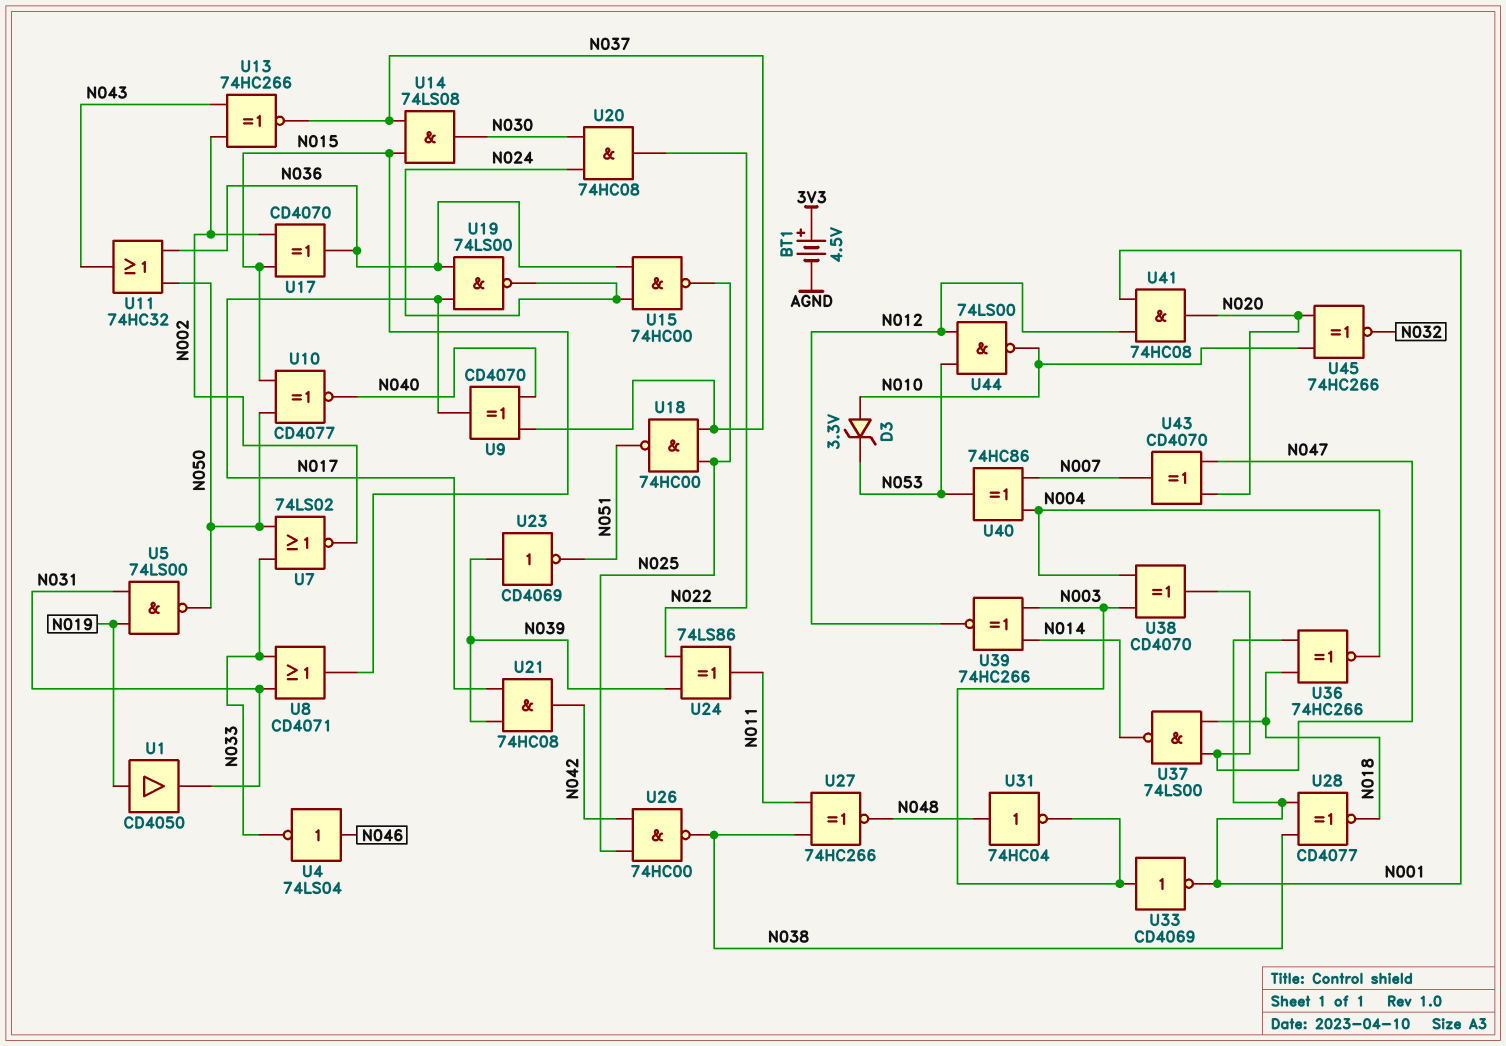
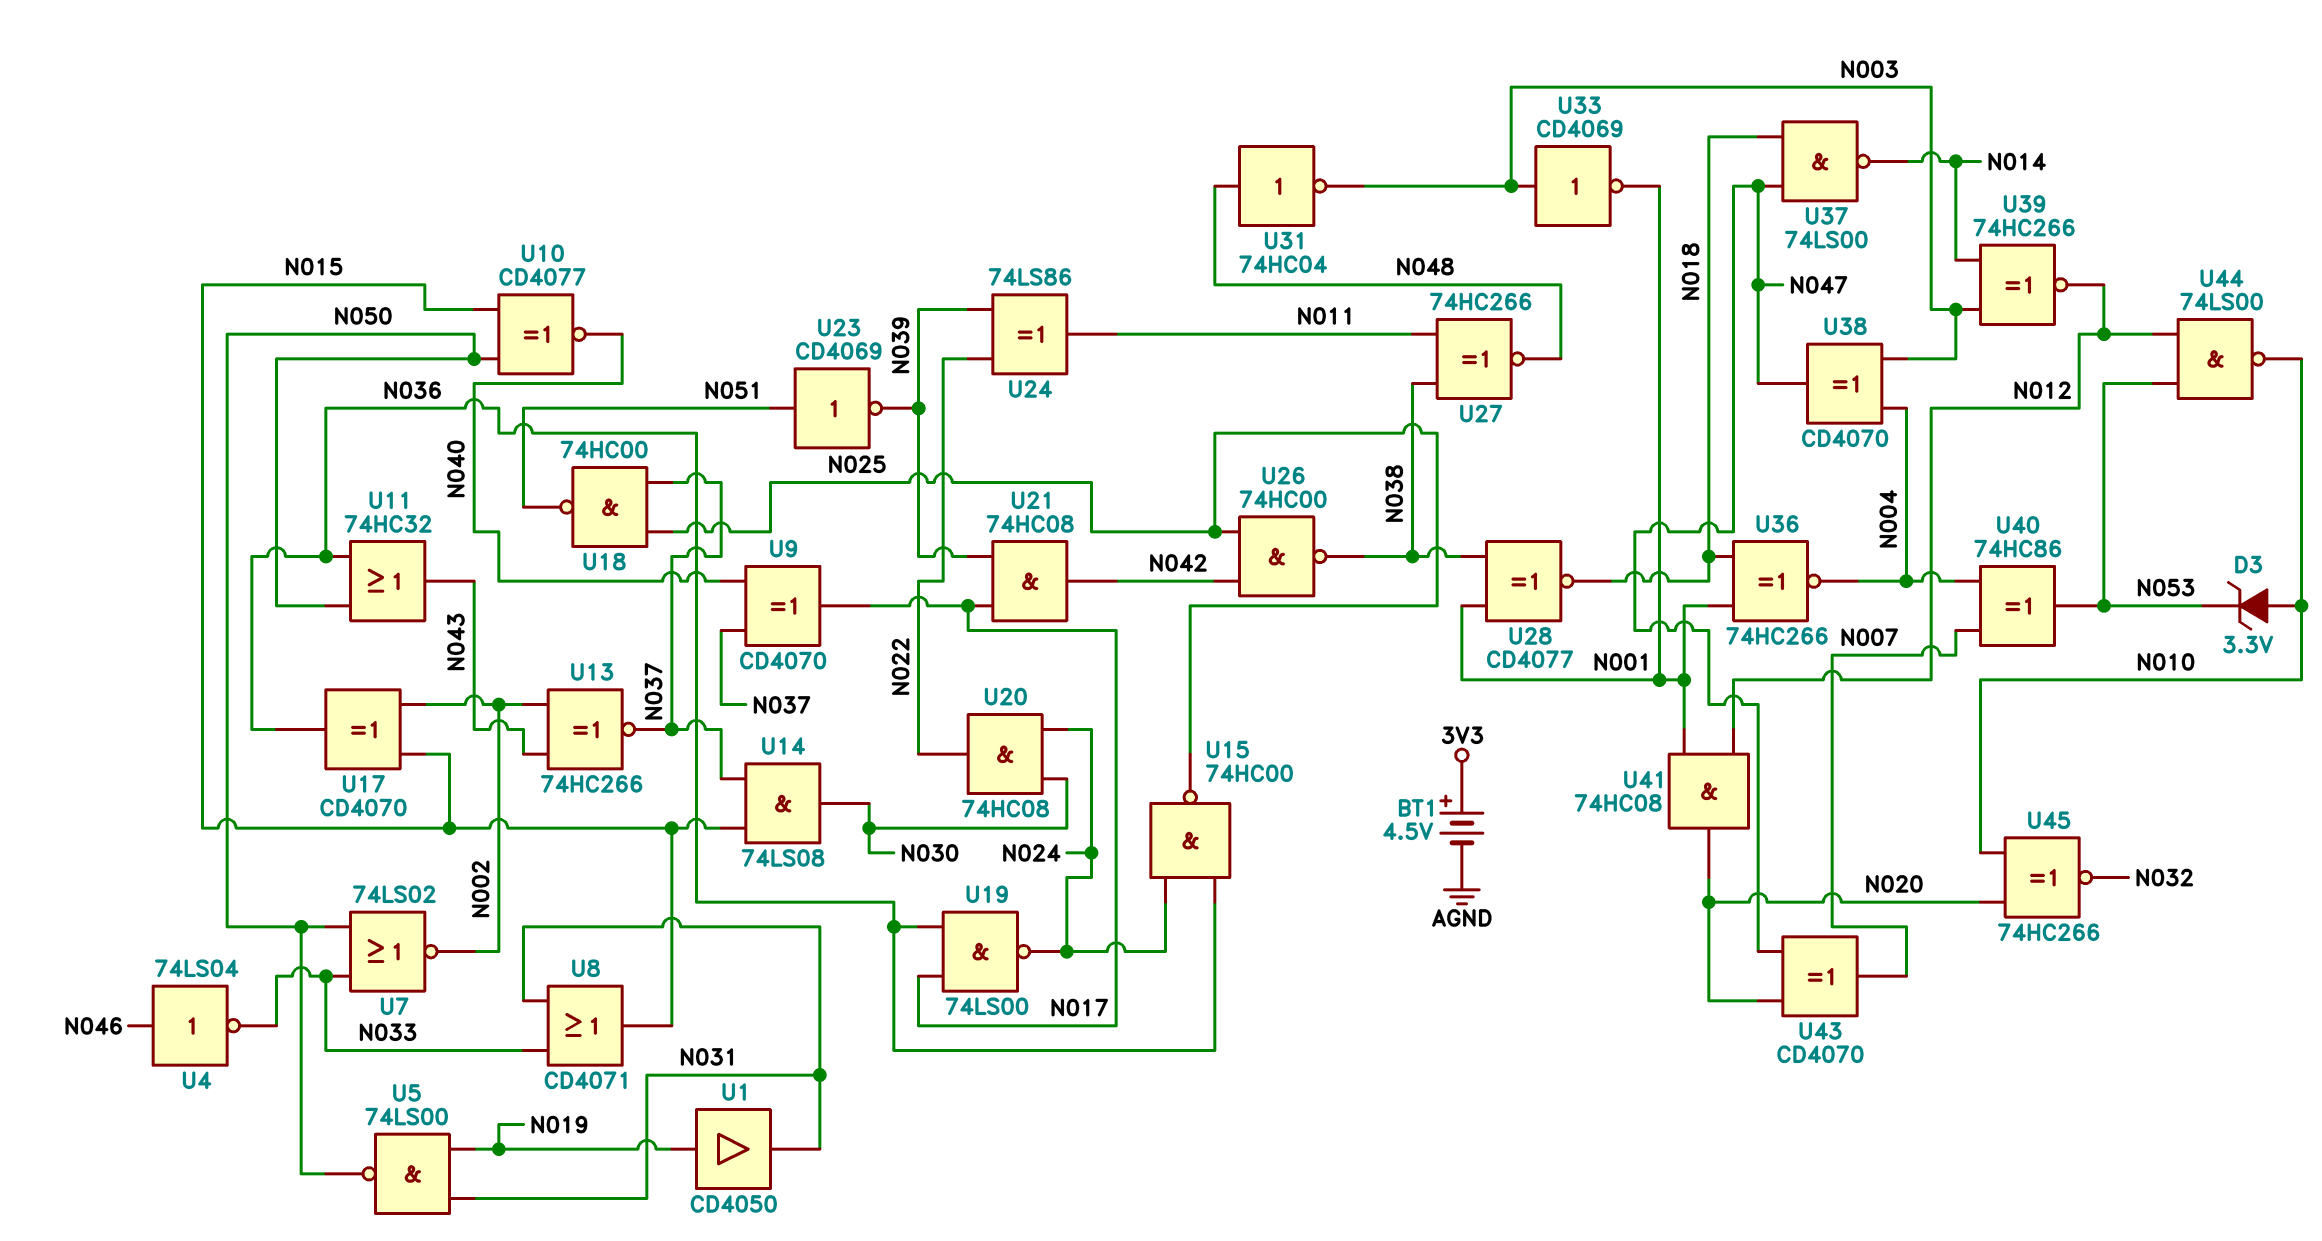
U23: NOT CD4069 (in N039, out N051) -> NOT CD4069 (in N051, out N039)

